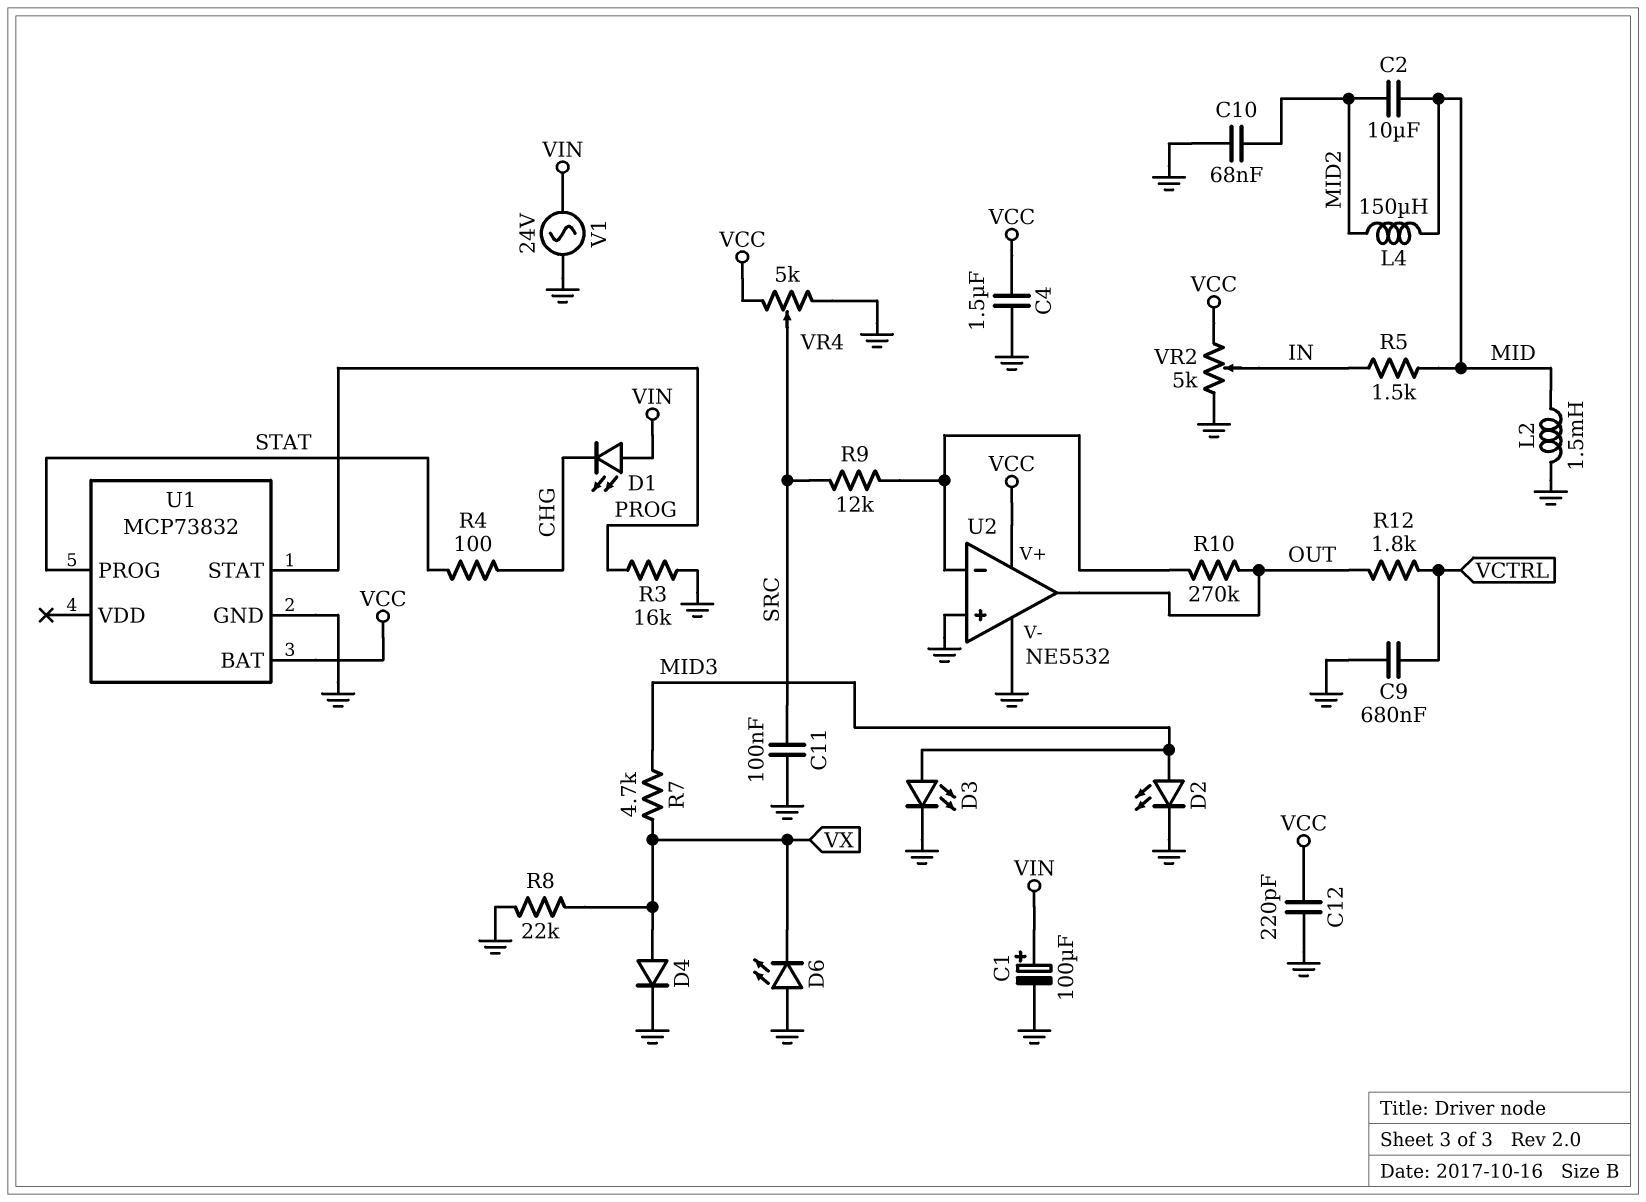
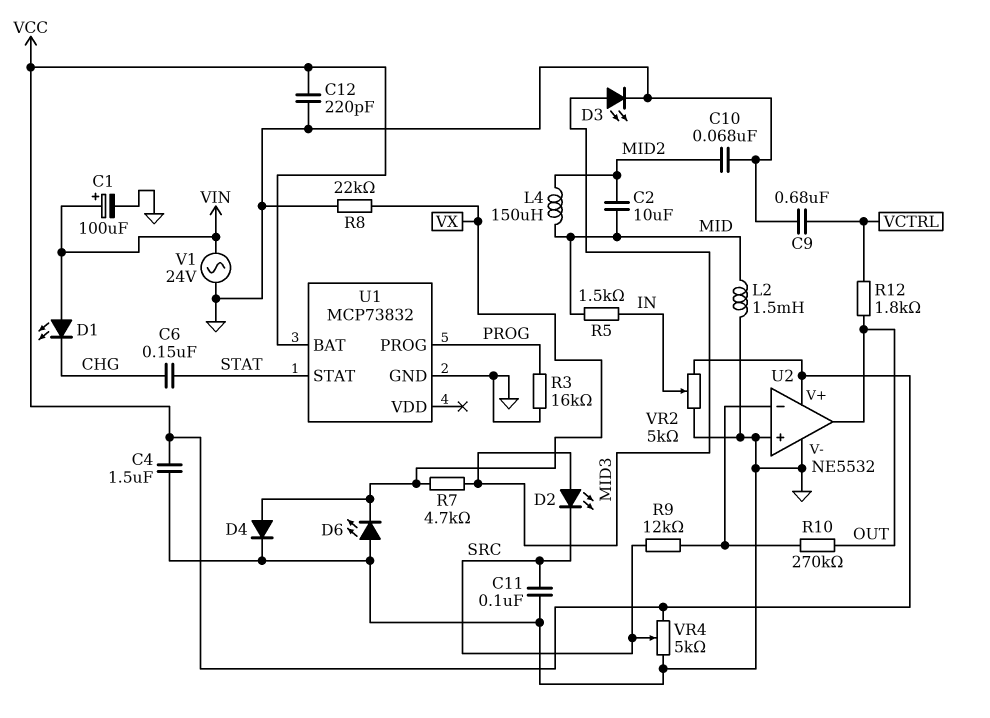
C6: none -> 150nF (CHG, STAT)
D2: LED (A MID3, K GND) -> LED (A MID3, K SRC)
R4: 100 (CHG, STAT) -> none
U1 pin PROG: STAT -> PROG
U1 pin STAT: PROG -> STAT

